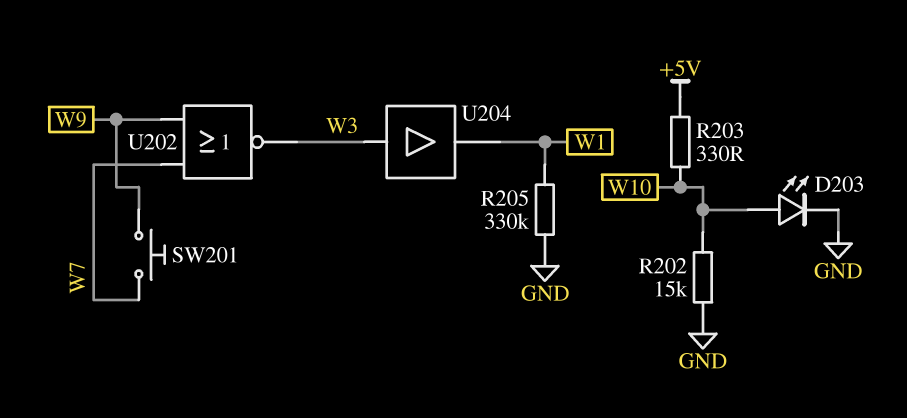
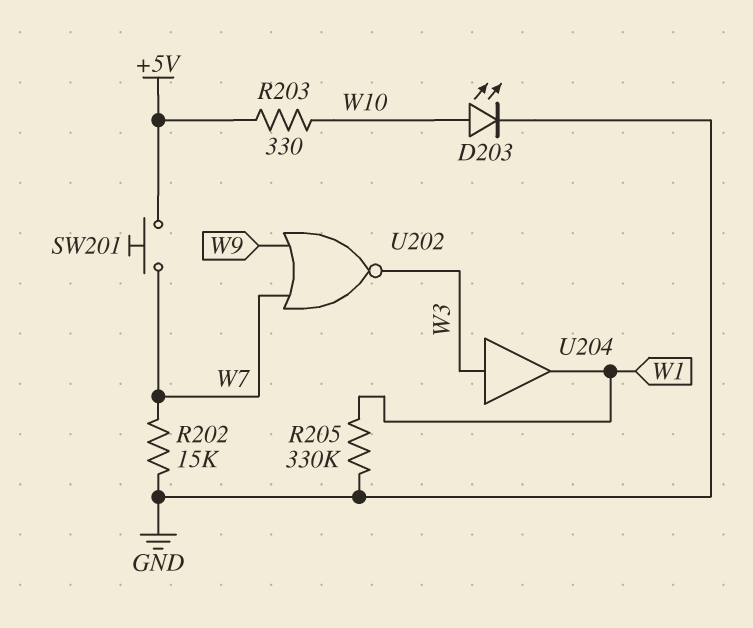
R202: 15k (GND, W10) -> 15k (GND, W7)
SW201: button (W7, W9) -> button (+5V, W7)

